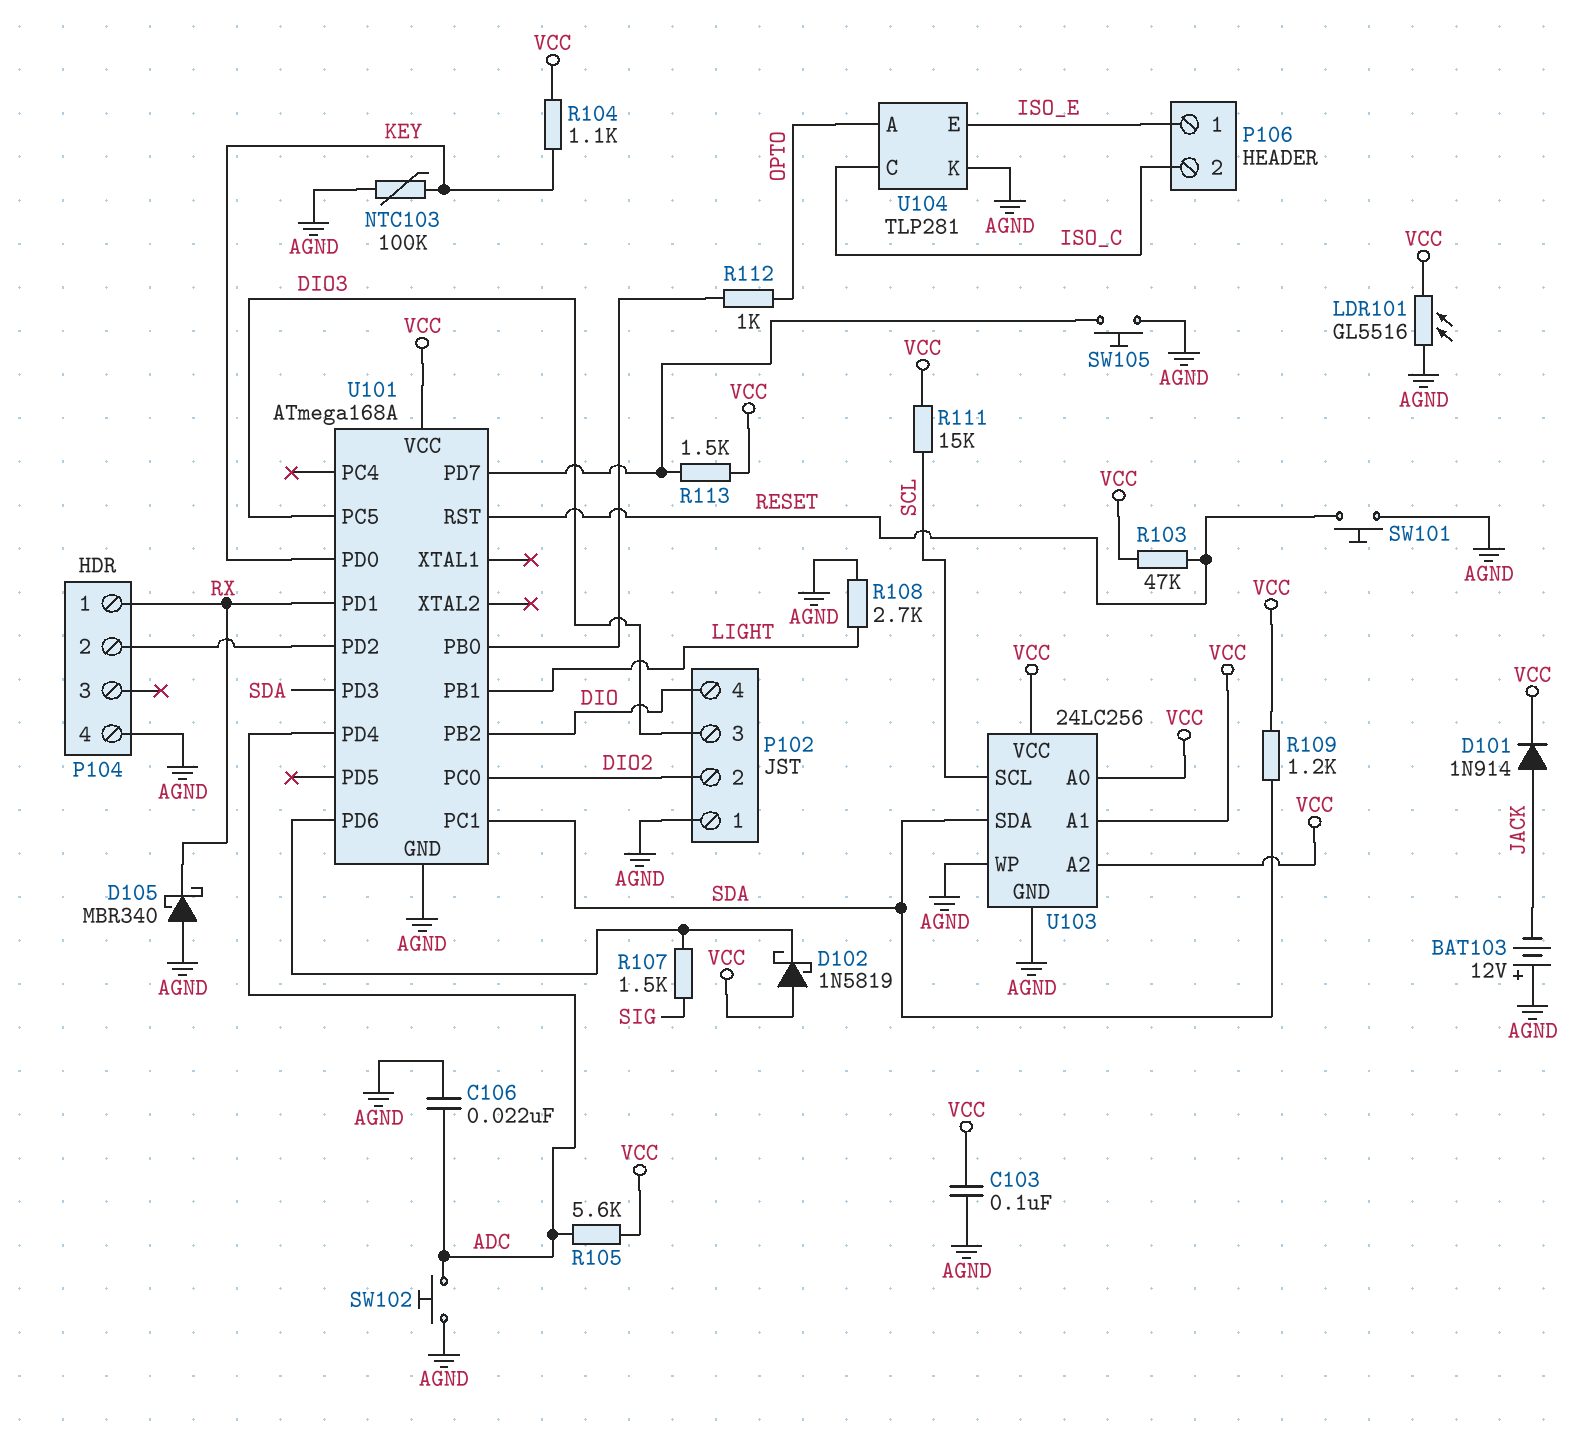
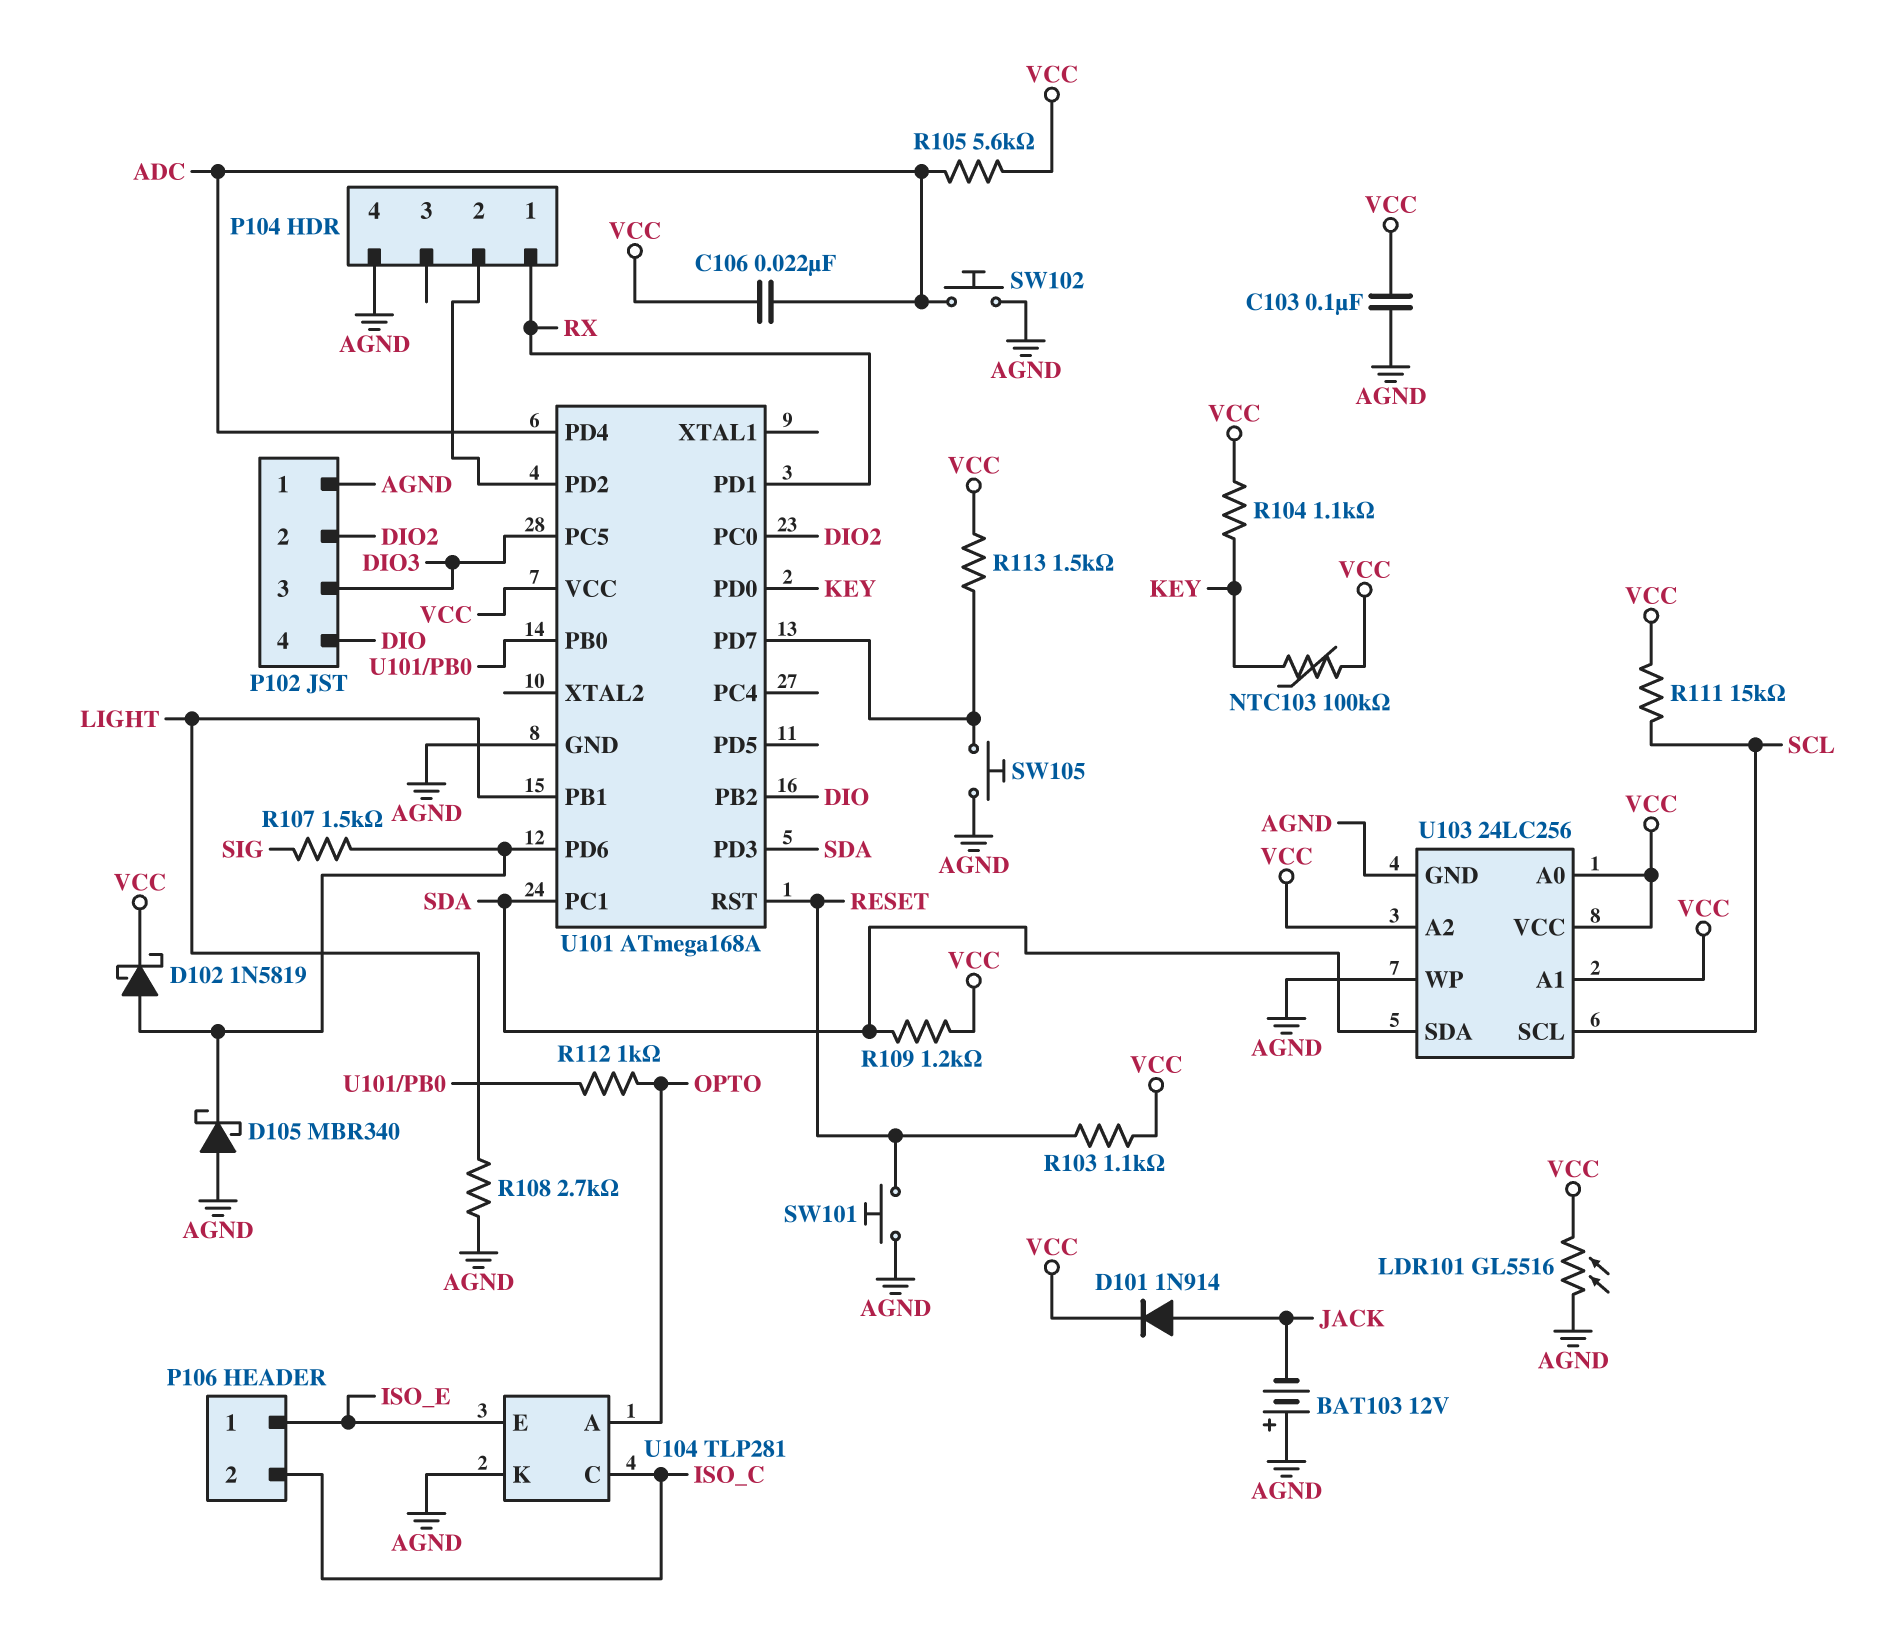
C106: 22nF (ADC, AGND) -> 22nF (ADC, VCC)
D102: schottky 1N5819 (A VCC, K U101/PD6) -> schottky 1N5819 (A U101/PD6, K VCC)
D105: schottky MBR340 (A AGND, K RX) -> schottky MBR340 (A AGND, K U101/PD6)
NTC103: 100k (AGND, KEY) -> 100k (KEY, VCC)
R103: 47k (RESET, VCC) -> 1.1k (RESET, VCC)

